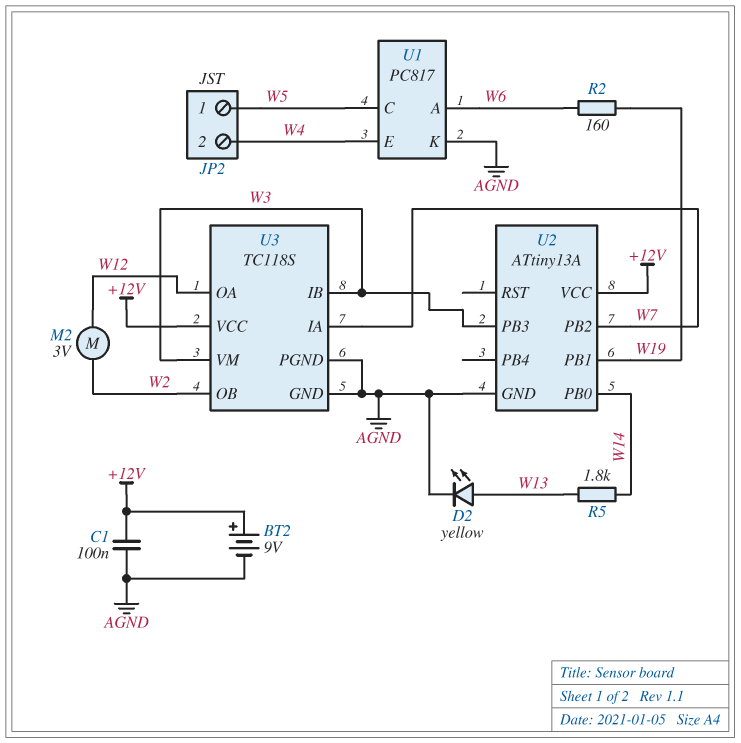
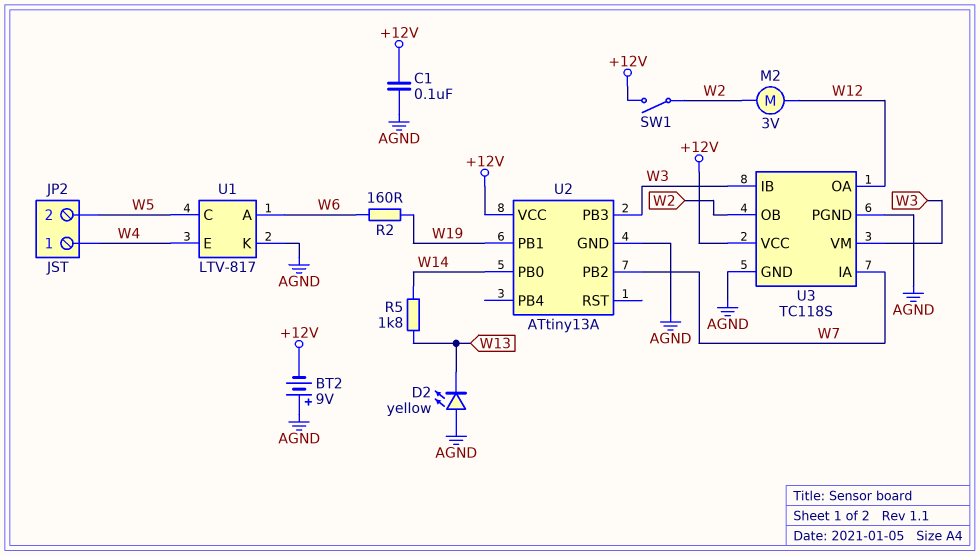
BT2: 9V (plus +12V, minus AGND) -> 9V (plus AGND, minus +12V)
D2: LED yellow (A W13, K AGND) -> LED yellow (A AGND, K W13)
JP2 pin 1: W5 -> W4
JP2 pin 2: W4 -> W5
SW1: none -> switch (+12V, W2)
U1: PC817 -> LTV-817

